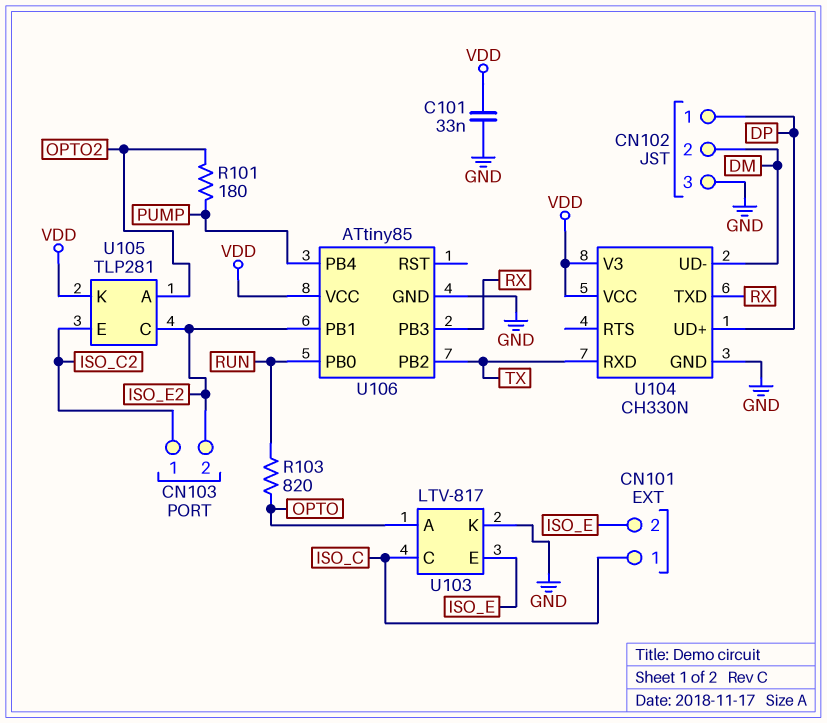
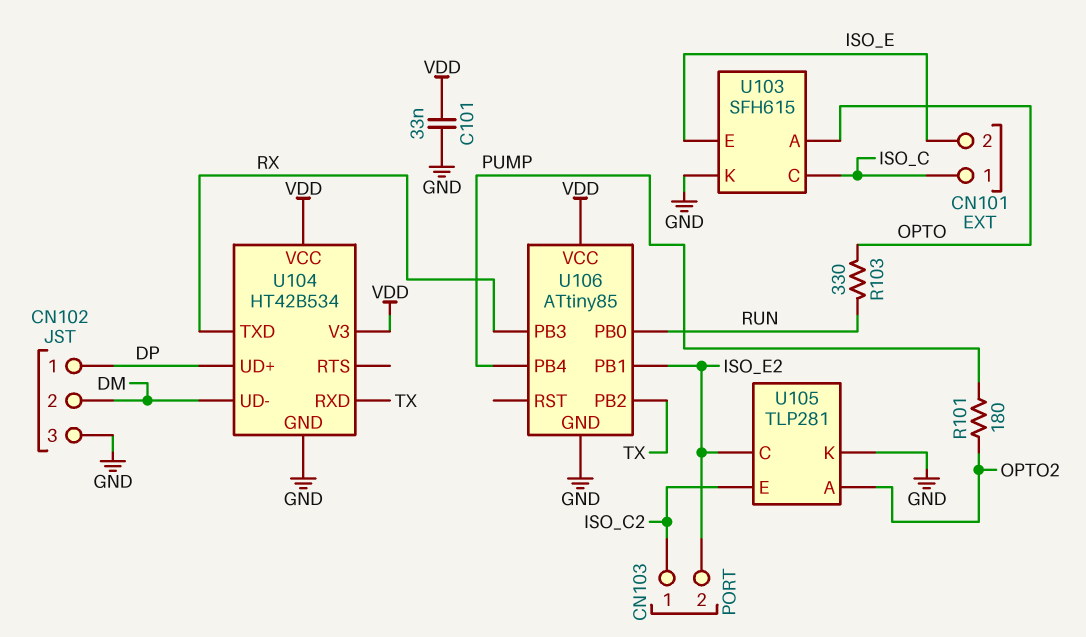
R103: 820 (OPTO, RUN) -> 330 (OPTO, RUN)
U103: LTV-817 -> SFH615
U104: CH330N -> HT42B534
U105 pin K: VDD -> GND

